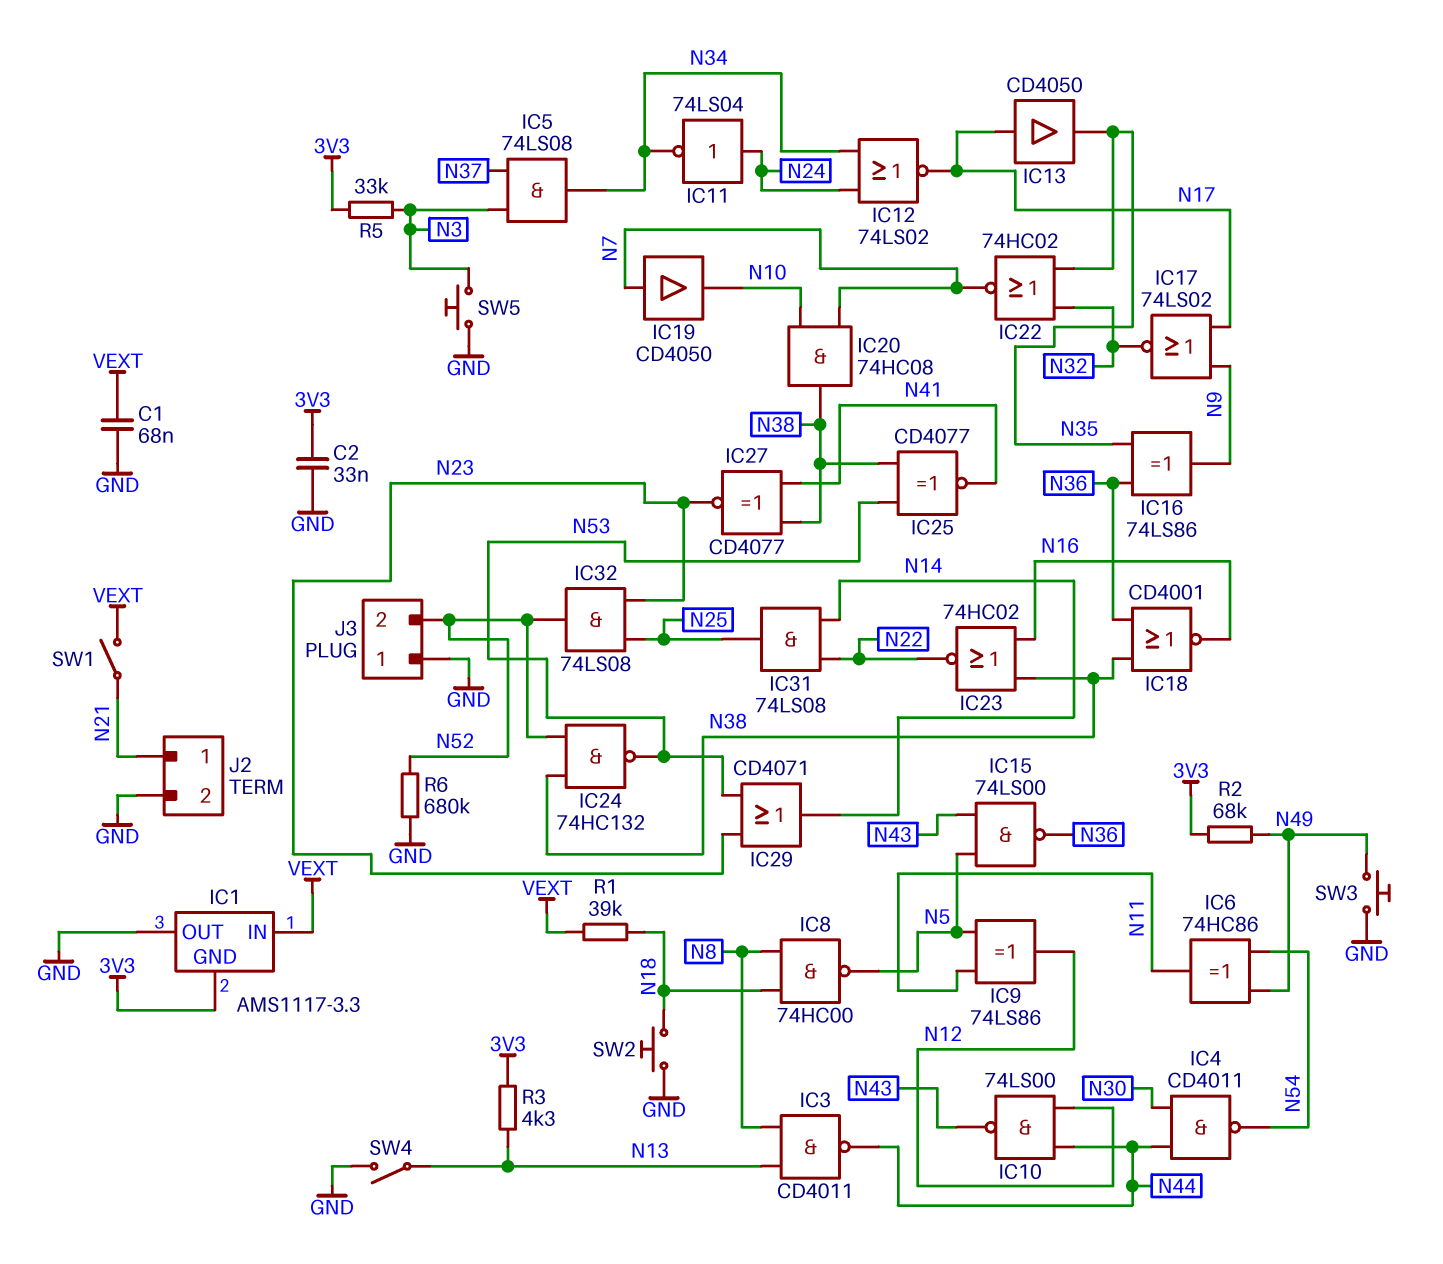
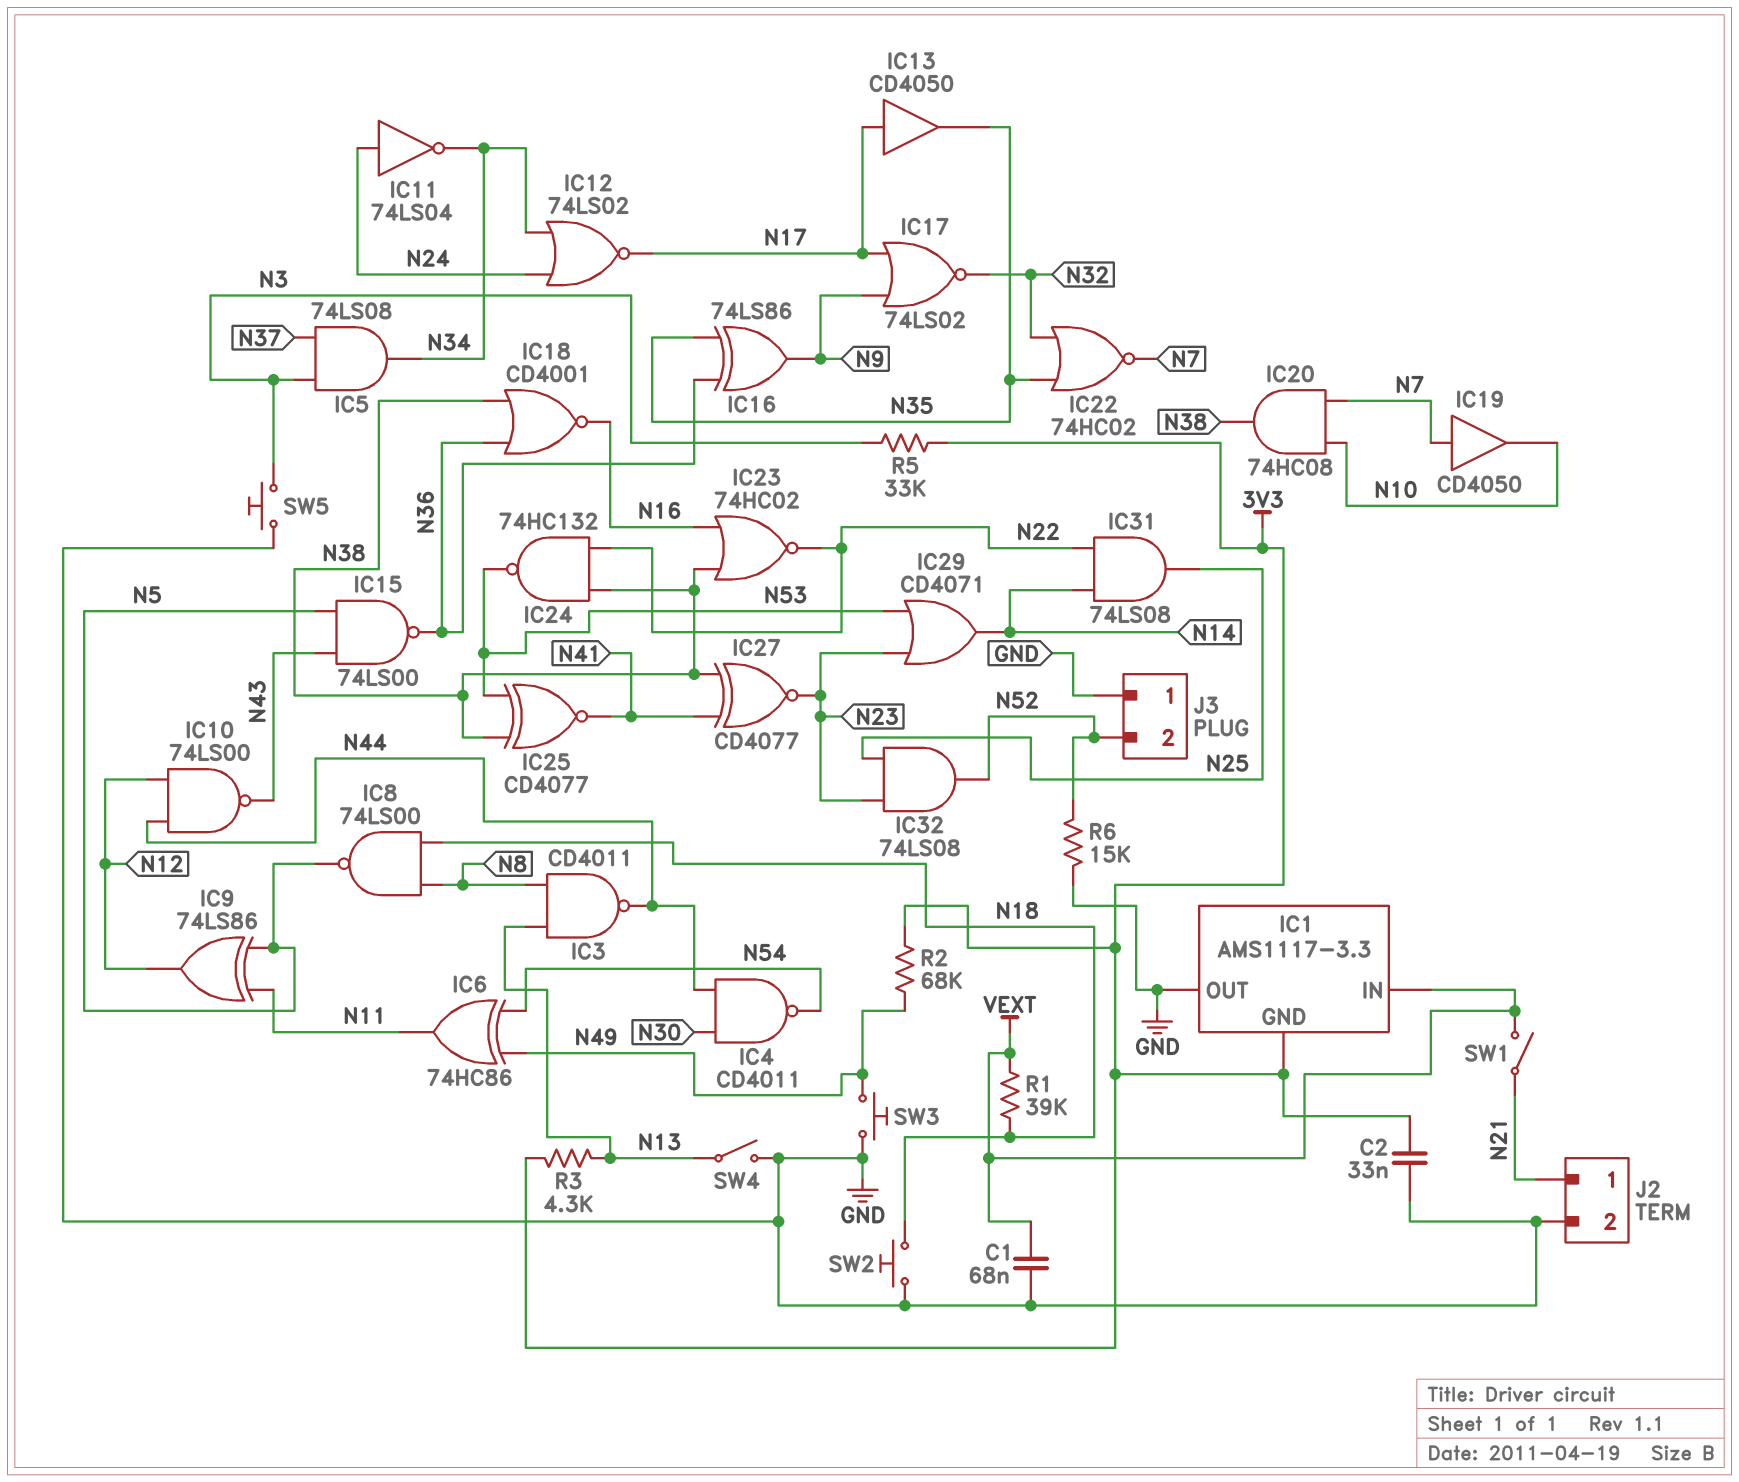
IC8: NAND 74HC00 (in N8, in N18, out N5) -> NAND 74LS00 (in N8, in N18, out N5)
IC24: NAND 74HC132 (in N38, in N52, out N53) -> NAND 74HC132 (in N22, in N38, out N53)
R6: 680k (GND, N52) -> 15k (GND, N52)

